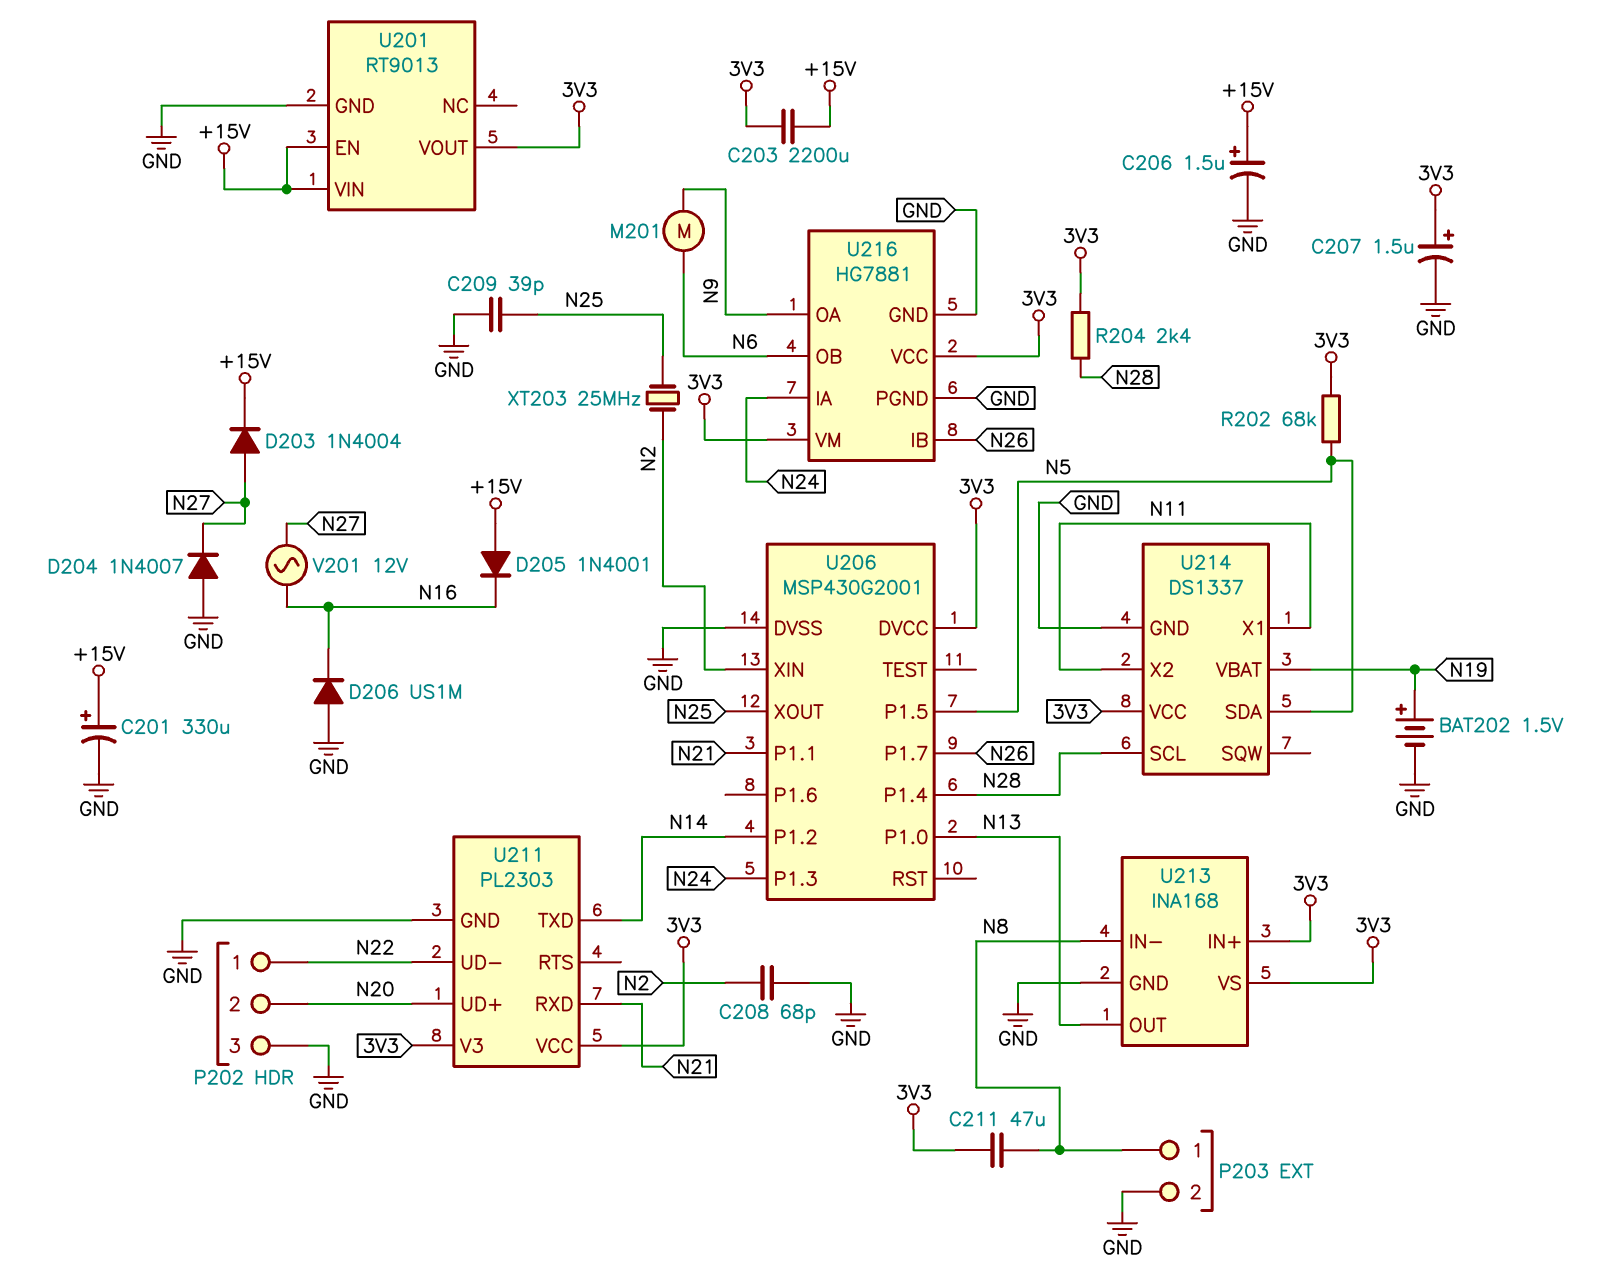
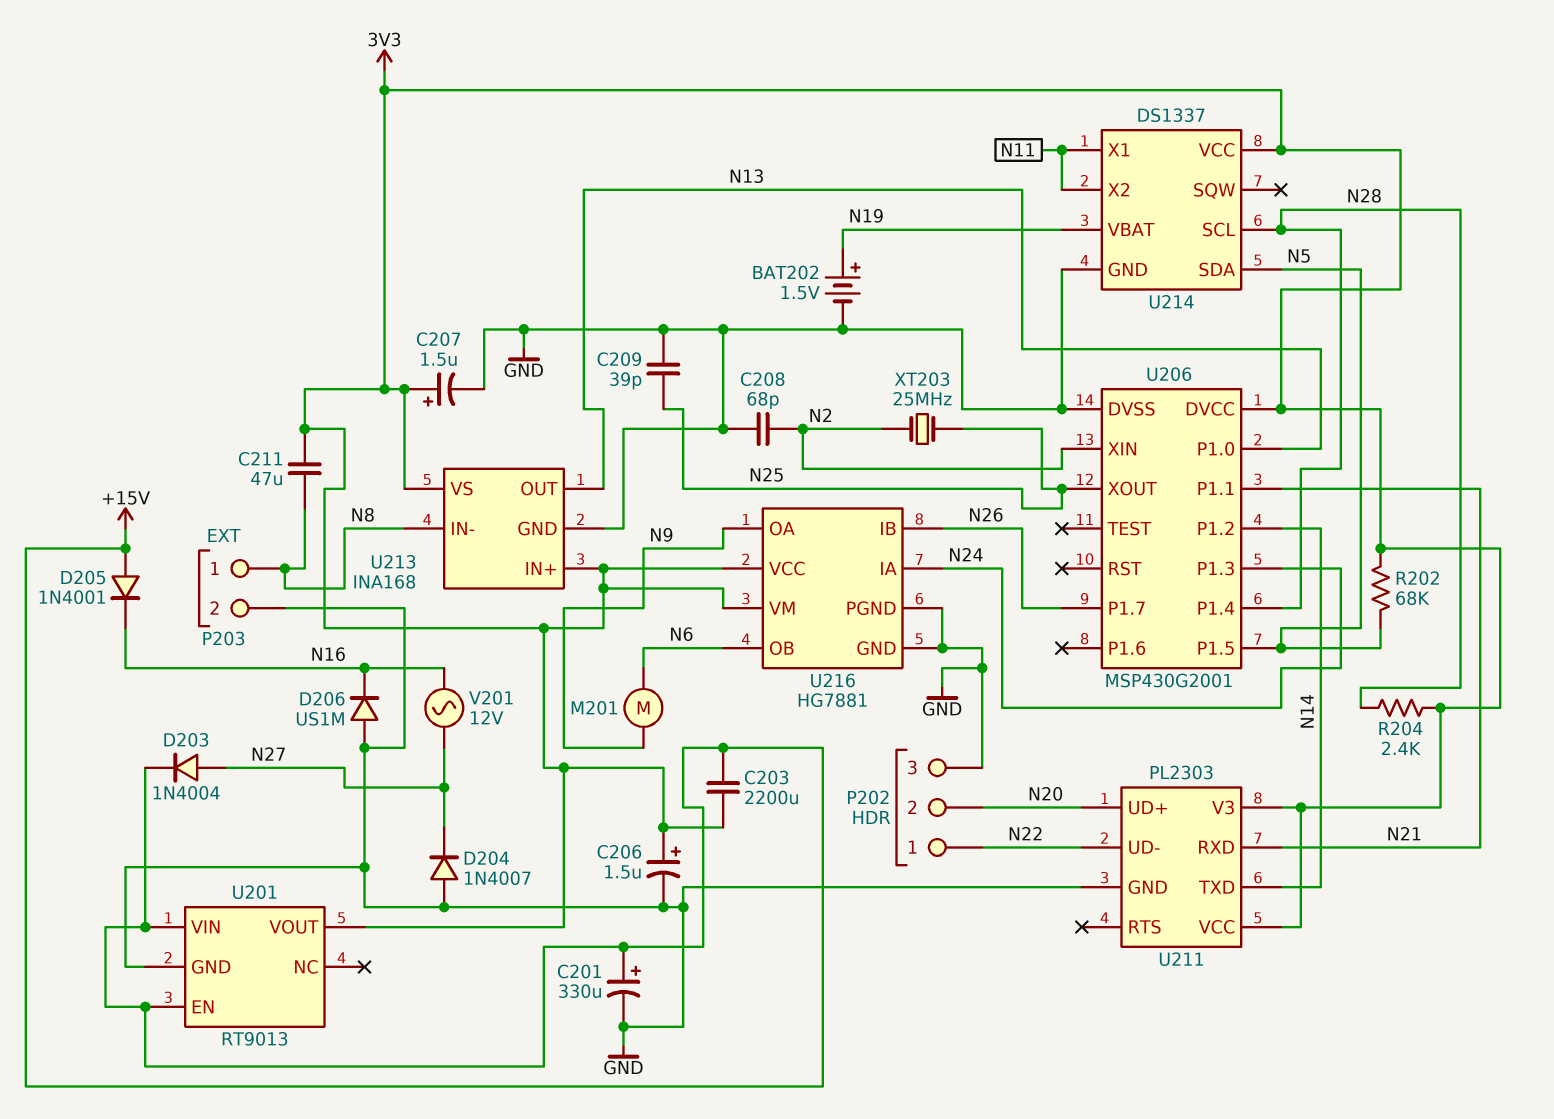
C206: 1.5uF (plus +15V, minus GND) -> 1.5uF (plus 3V3, minus GND)

